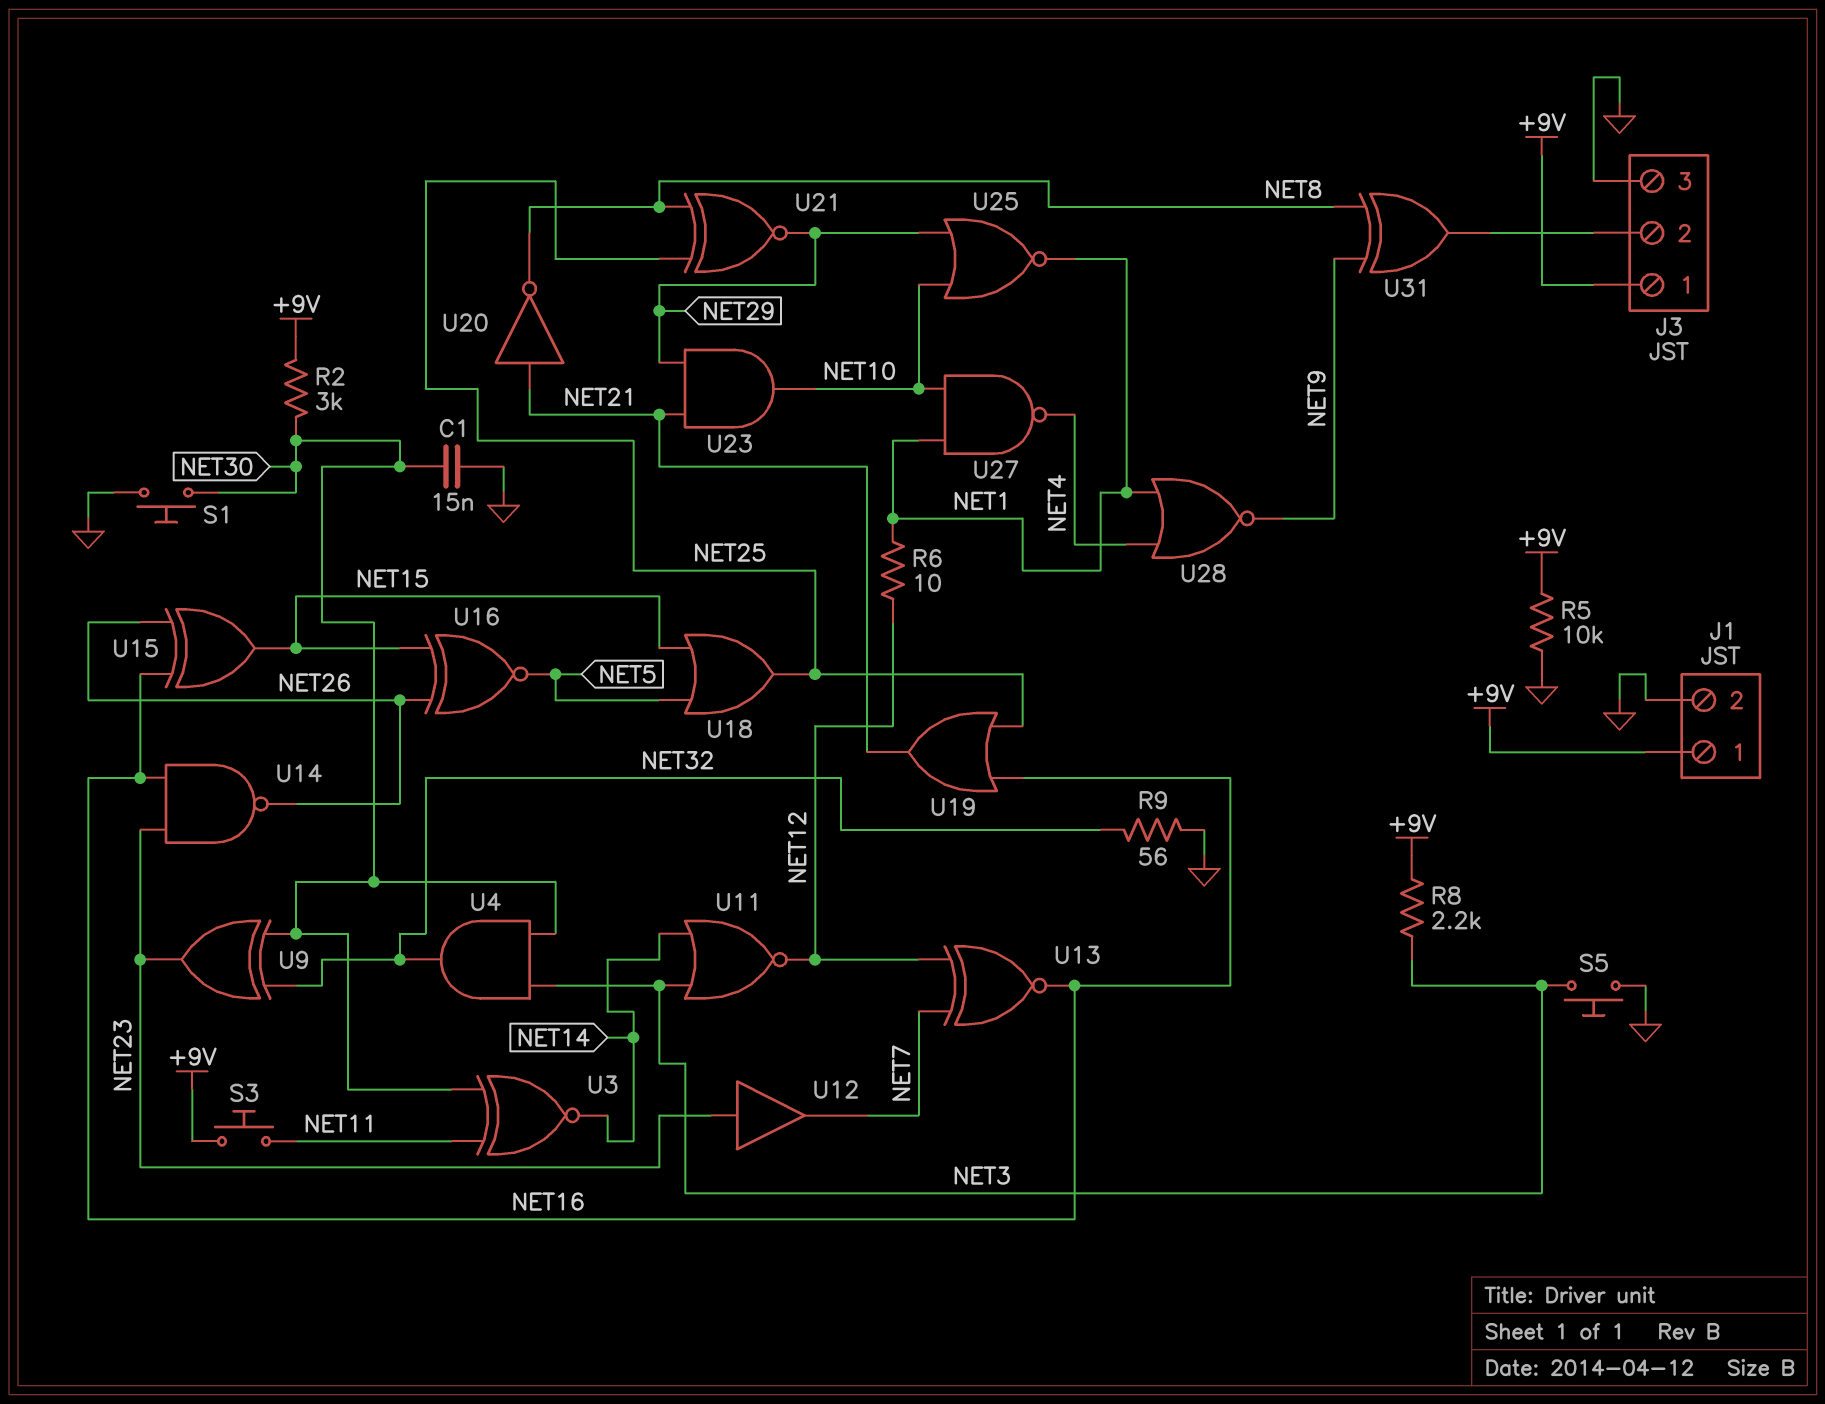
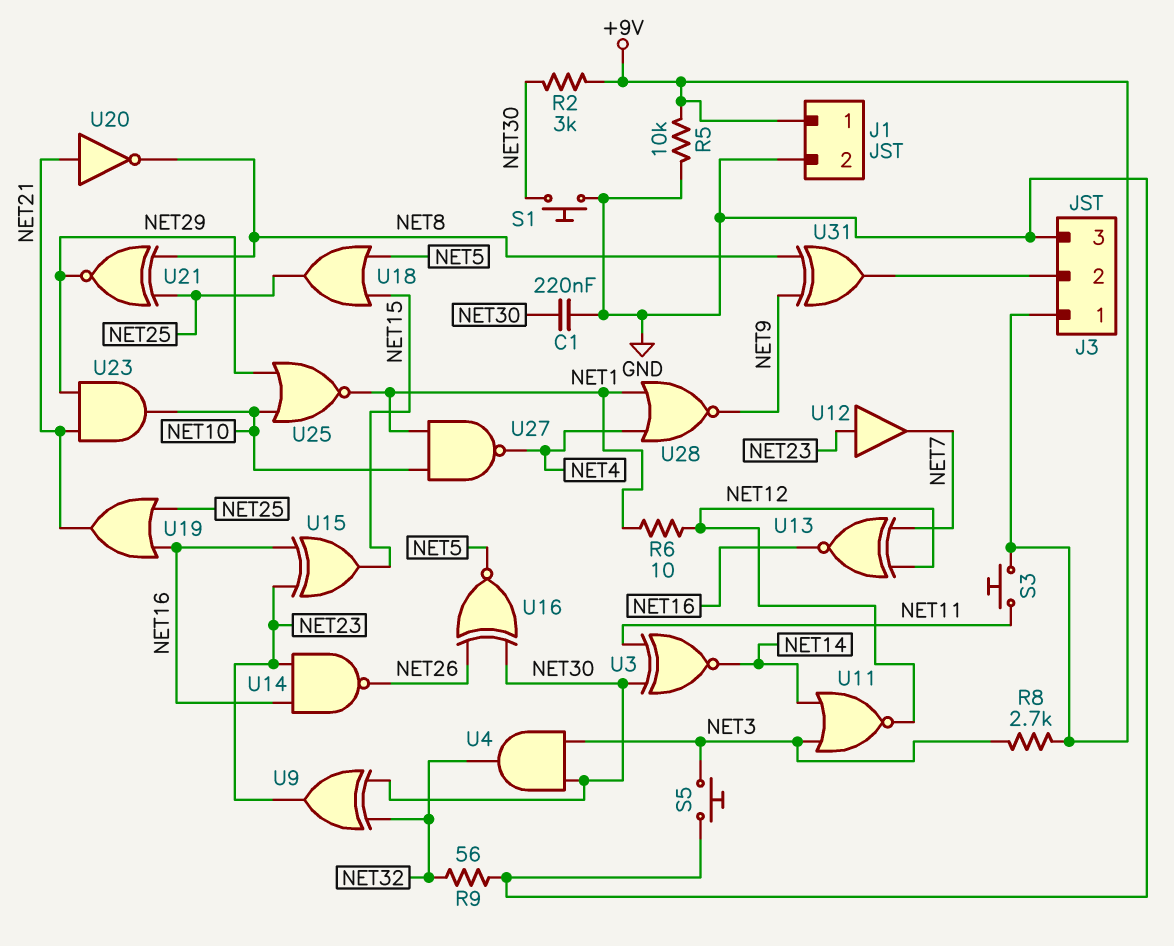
C1: 15nF (GND, NET30) -> 220nF (GND, NET30)
R8: 2.2k (+9V, NET3) -> 2.7k (+9V, NET3)
U15: XOR (in NET16, in NET26, out NET15) -> XOR (in NET16, in NET23, out NET15)
U16: XNOR (in NET15, in NET26, out NET5) -> XNOR (in NET26, in NET30, out NET5)

